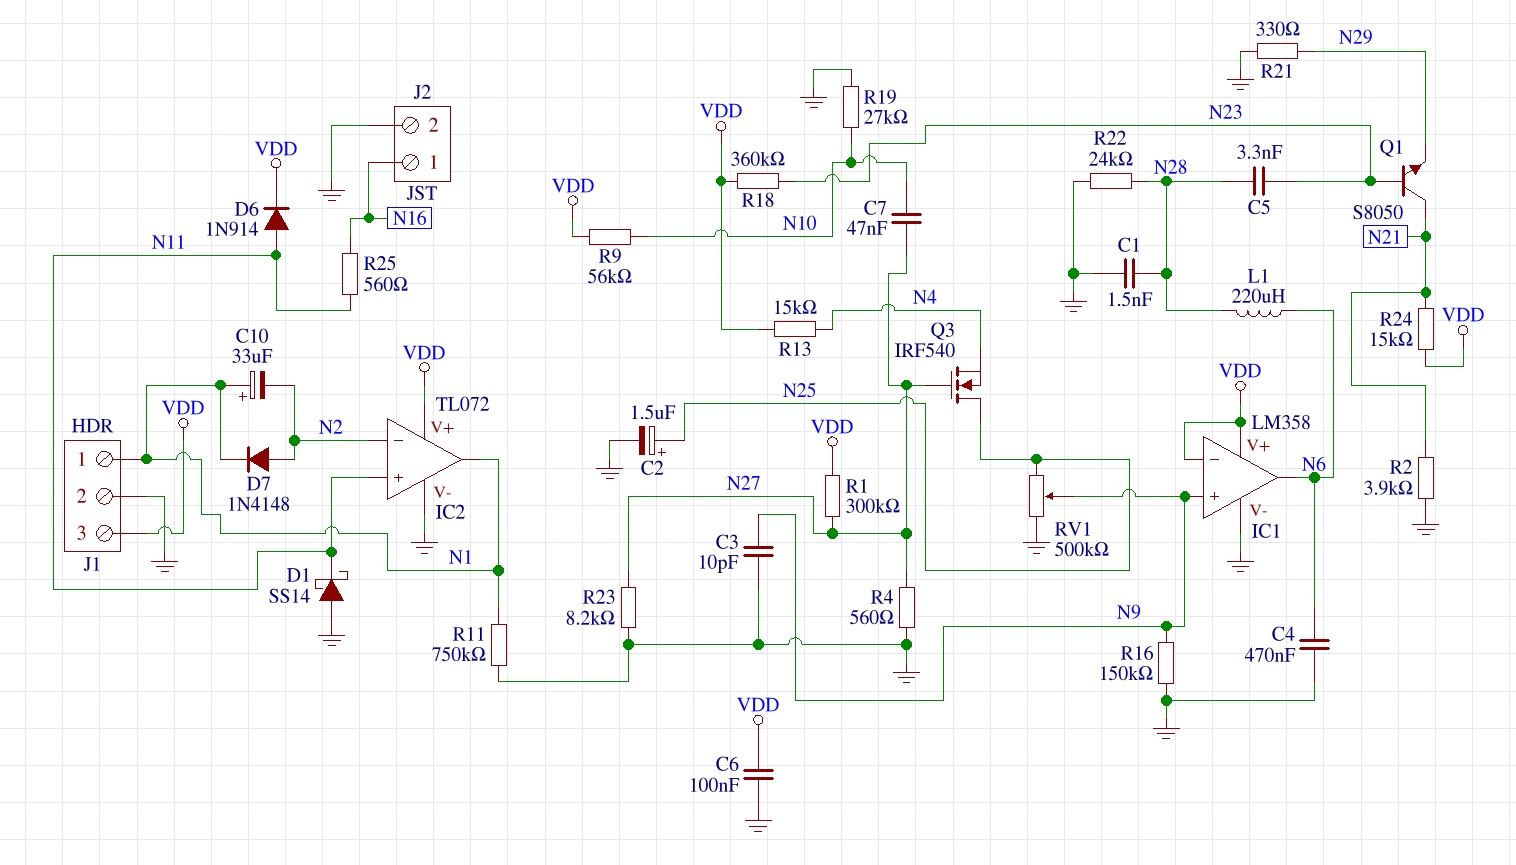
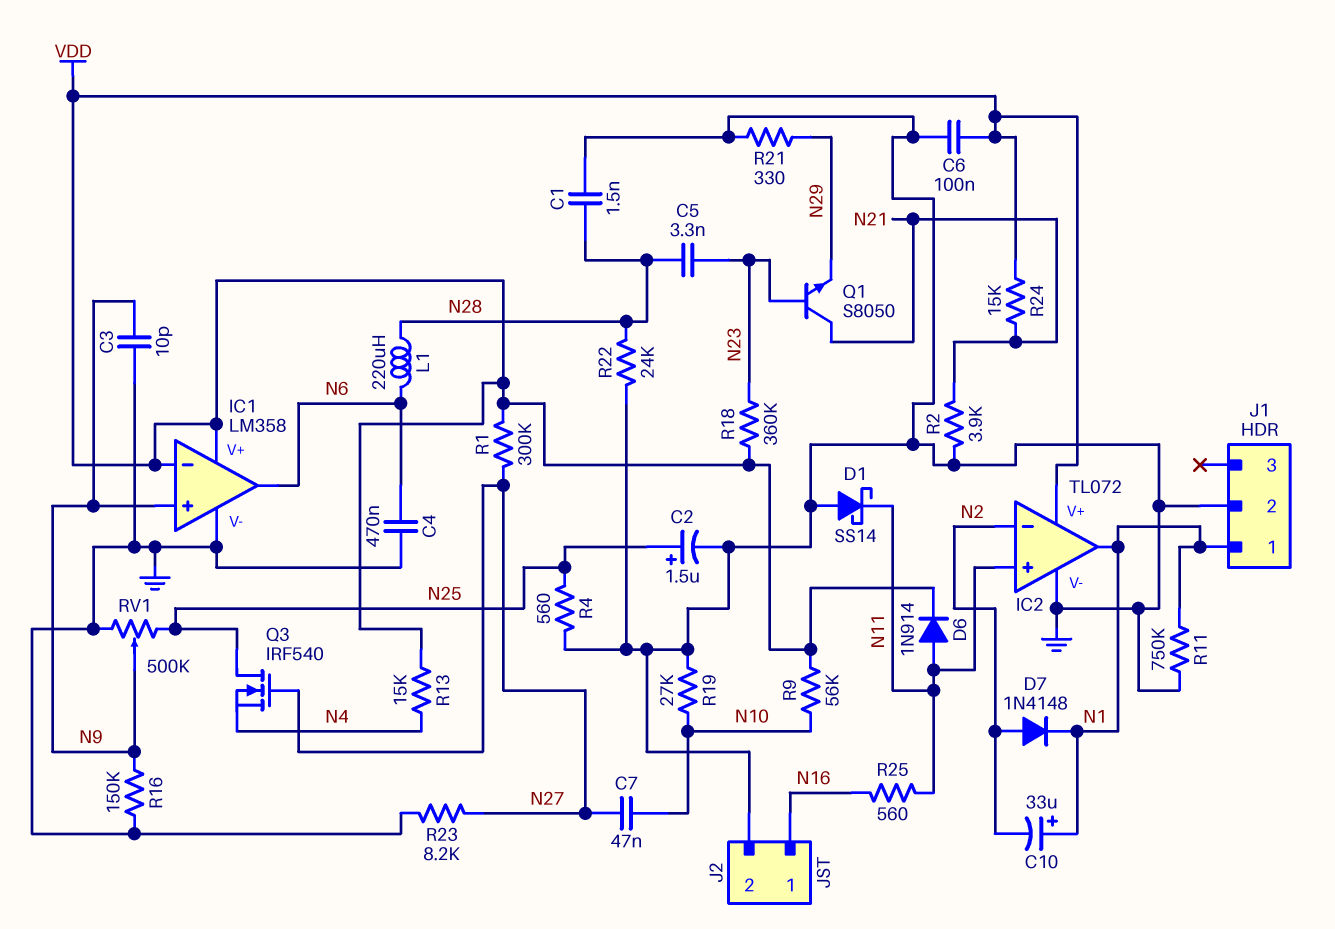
J1 pin 3: VDD -> none
R4: 560 (GND, N27) -> 560 (GND, N25)

